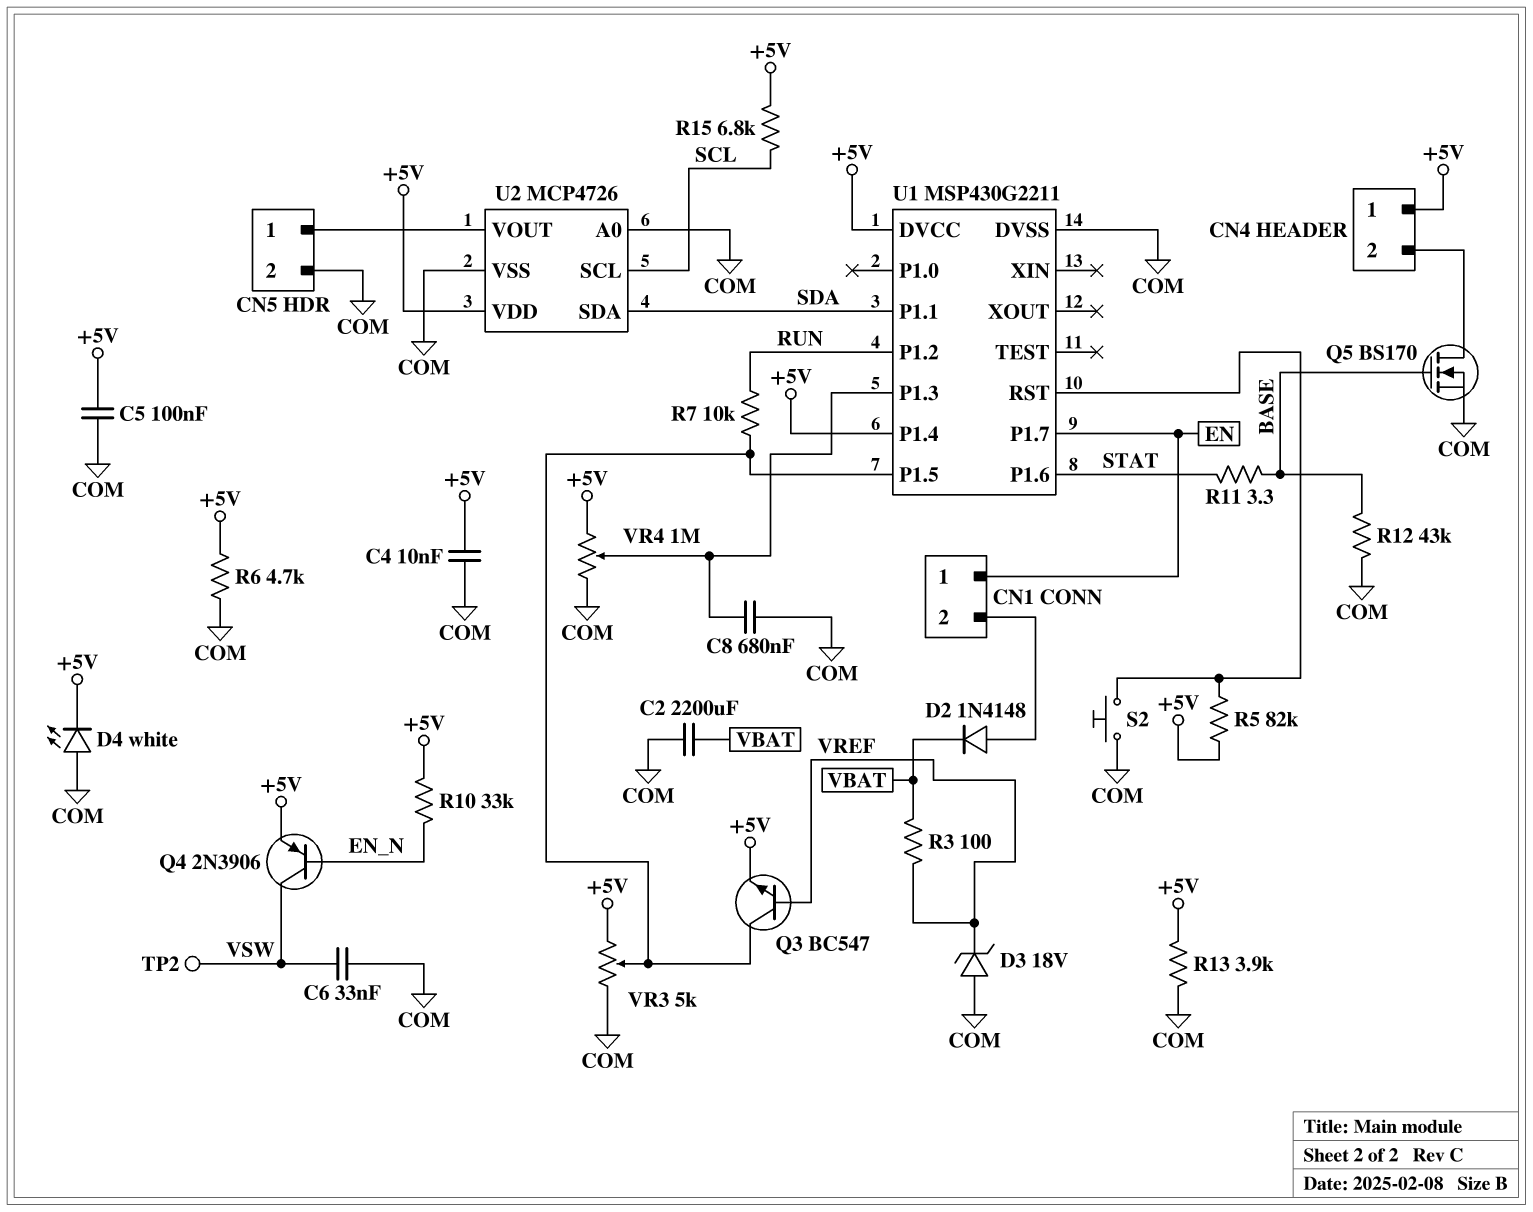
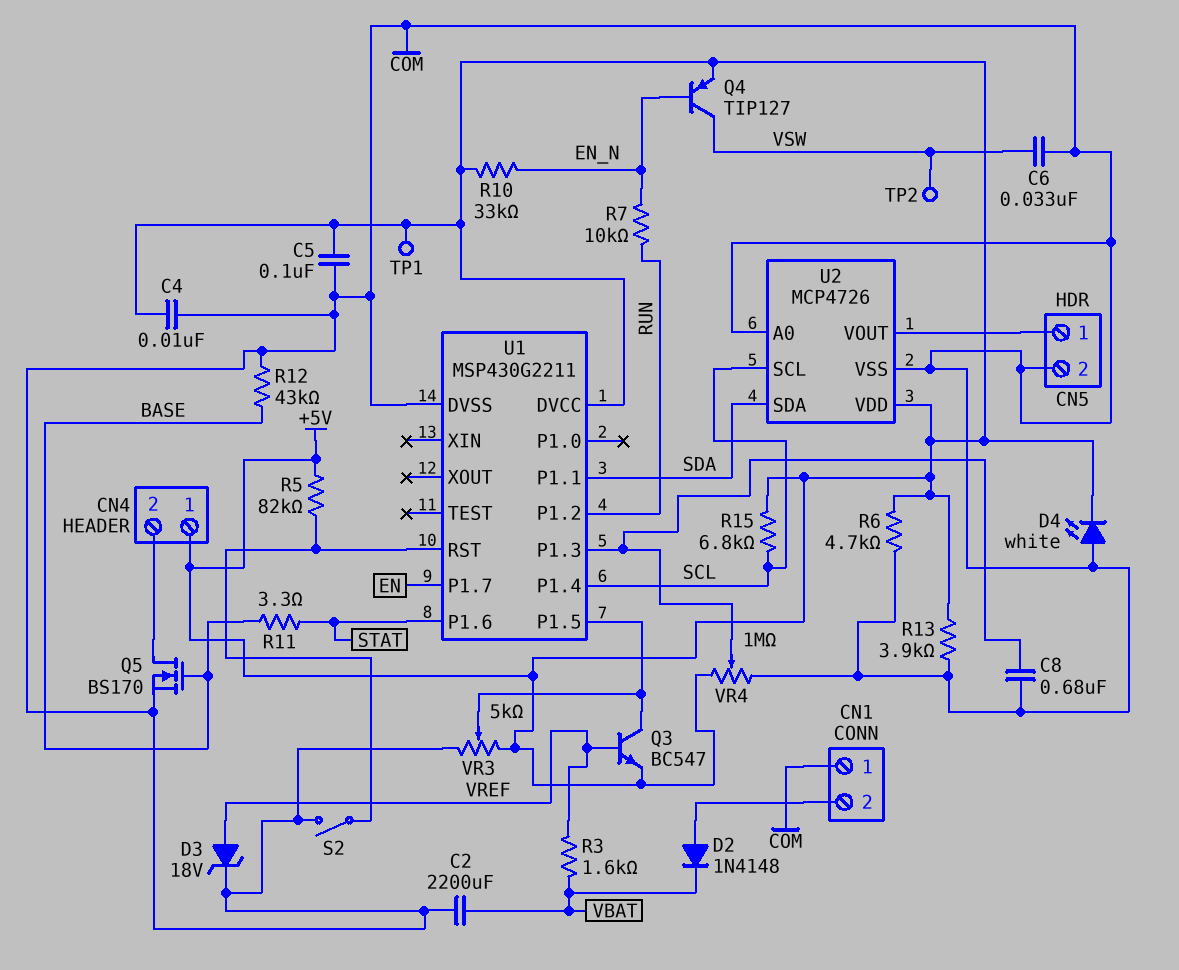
CN1 pin 1: EN -> COM
D3: zener 18V (A COM, K VREF) -> zener 18V (A VREF, K COM)
Q4: PNP 2N3906 (B EN_N, C VSW, E +5V) -> PNP TIP127 (B EN_N, C VSW, E +5V)
R3: 100 (VBAT, VREF) -> 1.6k (VBAT, VREF)
R7: 10k (RUN, U1/P1.5) -> 10k (EN_N, RUN)
S2: button (COM, U1/RST) -> switch (COM, U1/RST)
TP1: none -> test point (+5V)
U1 pin P1.4: +5V -> SCL

